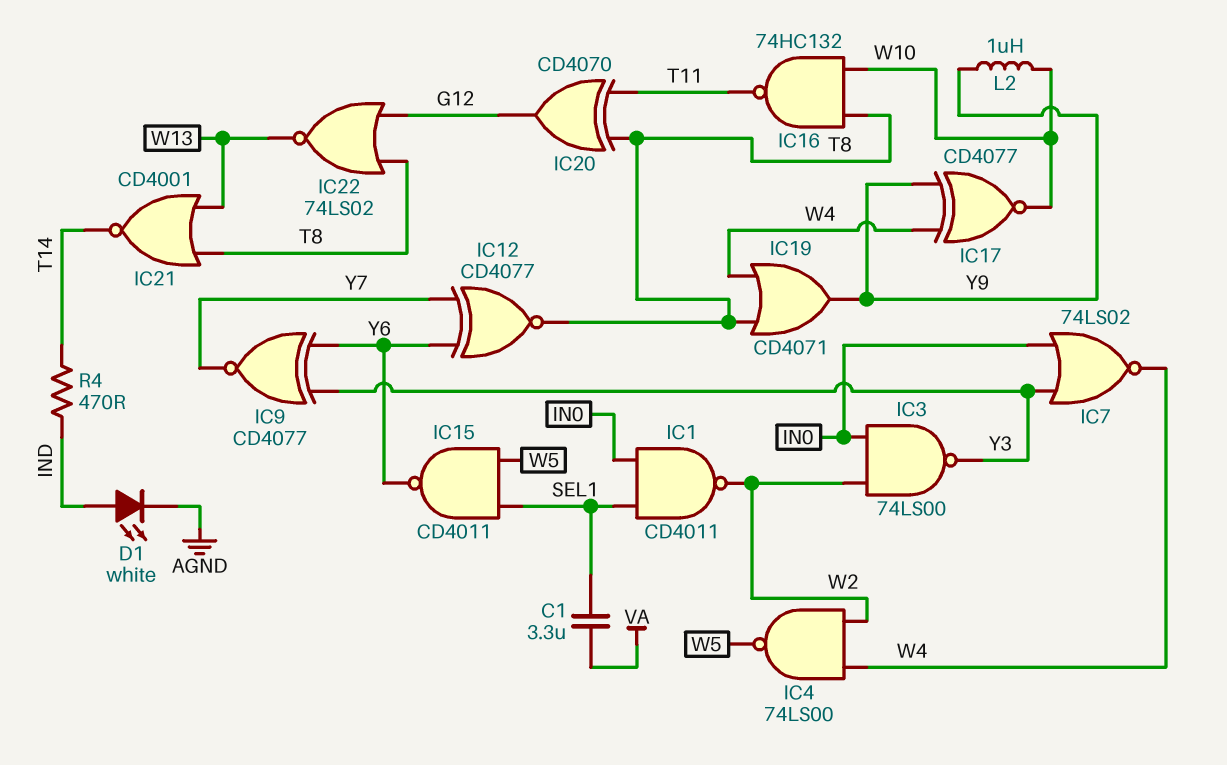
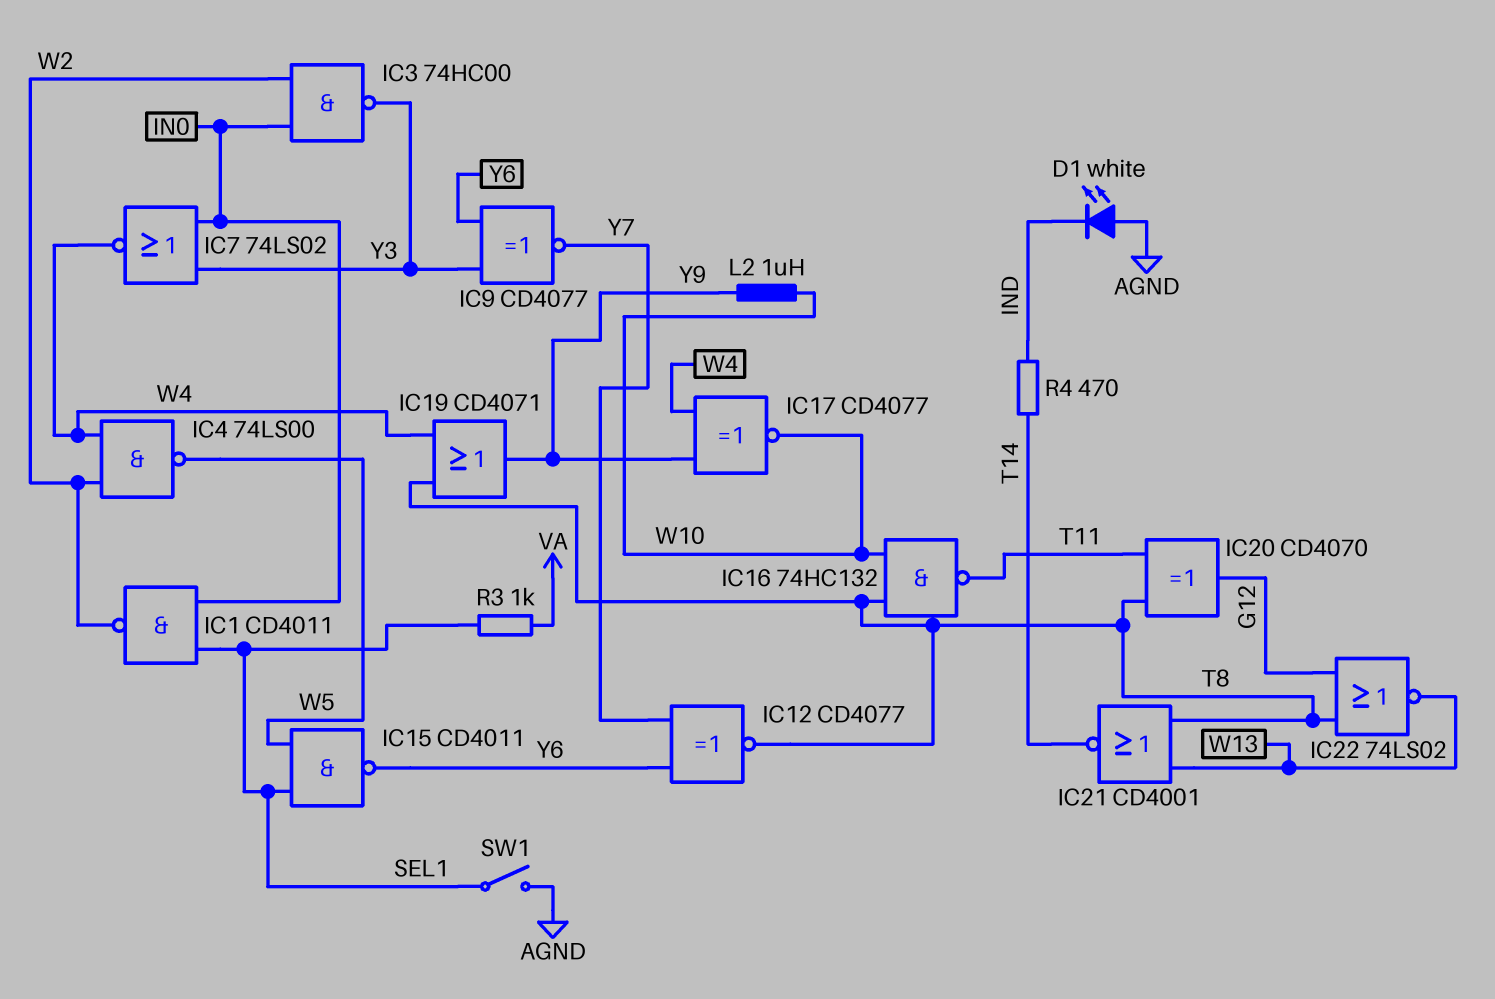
C1: 3.3uF (SEL1, VA) -> none
D1: LED white (A IND, K AGND) -> LED white (A AGND, K IND)
IC3: NAND 74LS00 (in IN0, in W2, out Y3) -> NAND 74HC00 (in IN0, in W2, out Y3)
R3: none -> 1k (SEL1, VA)
SW1: none -> switch (AGND, SEL1)

